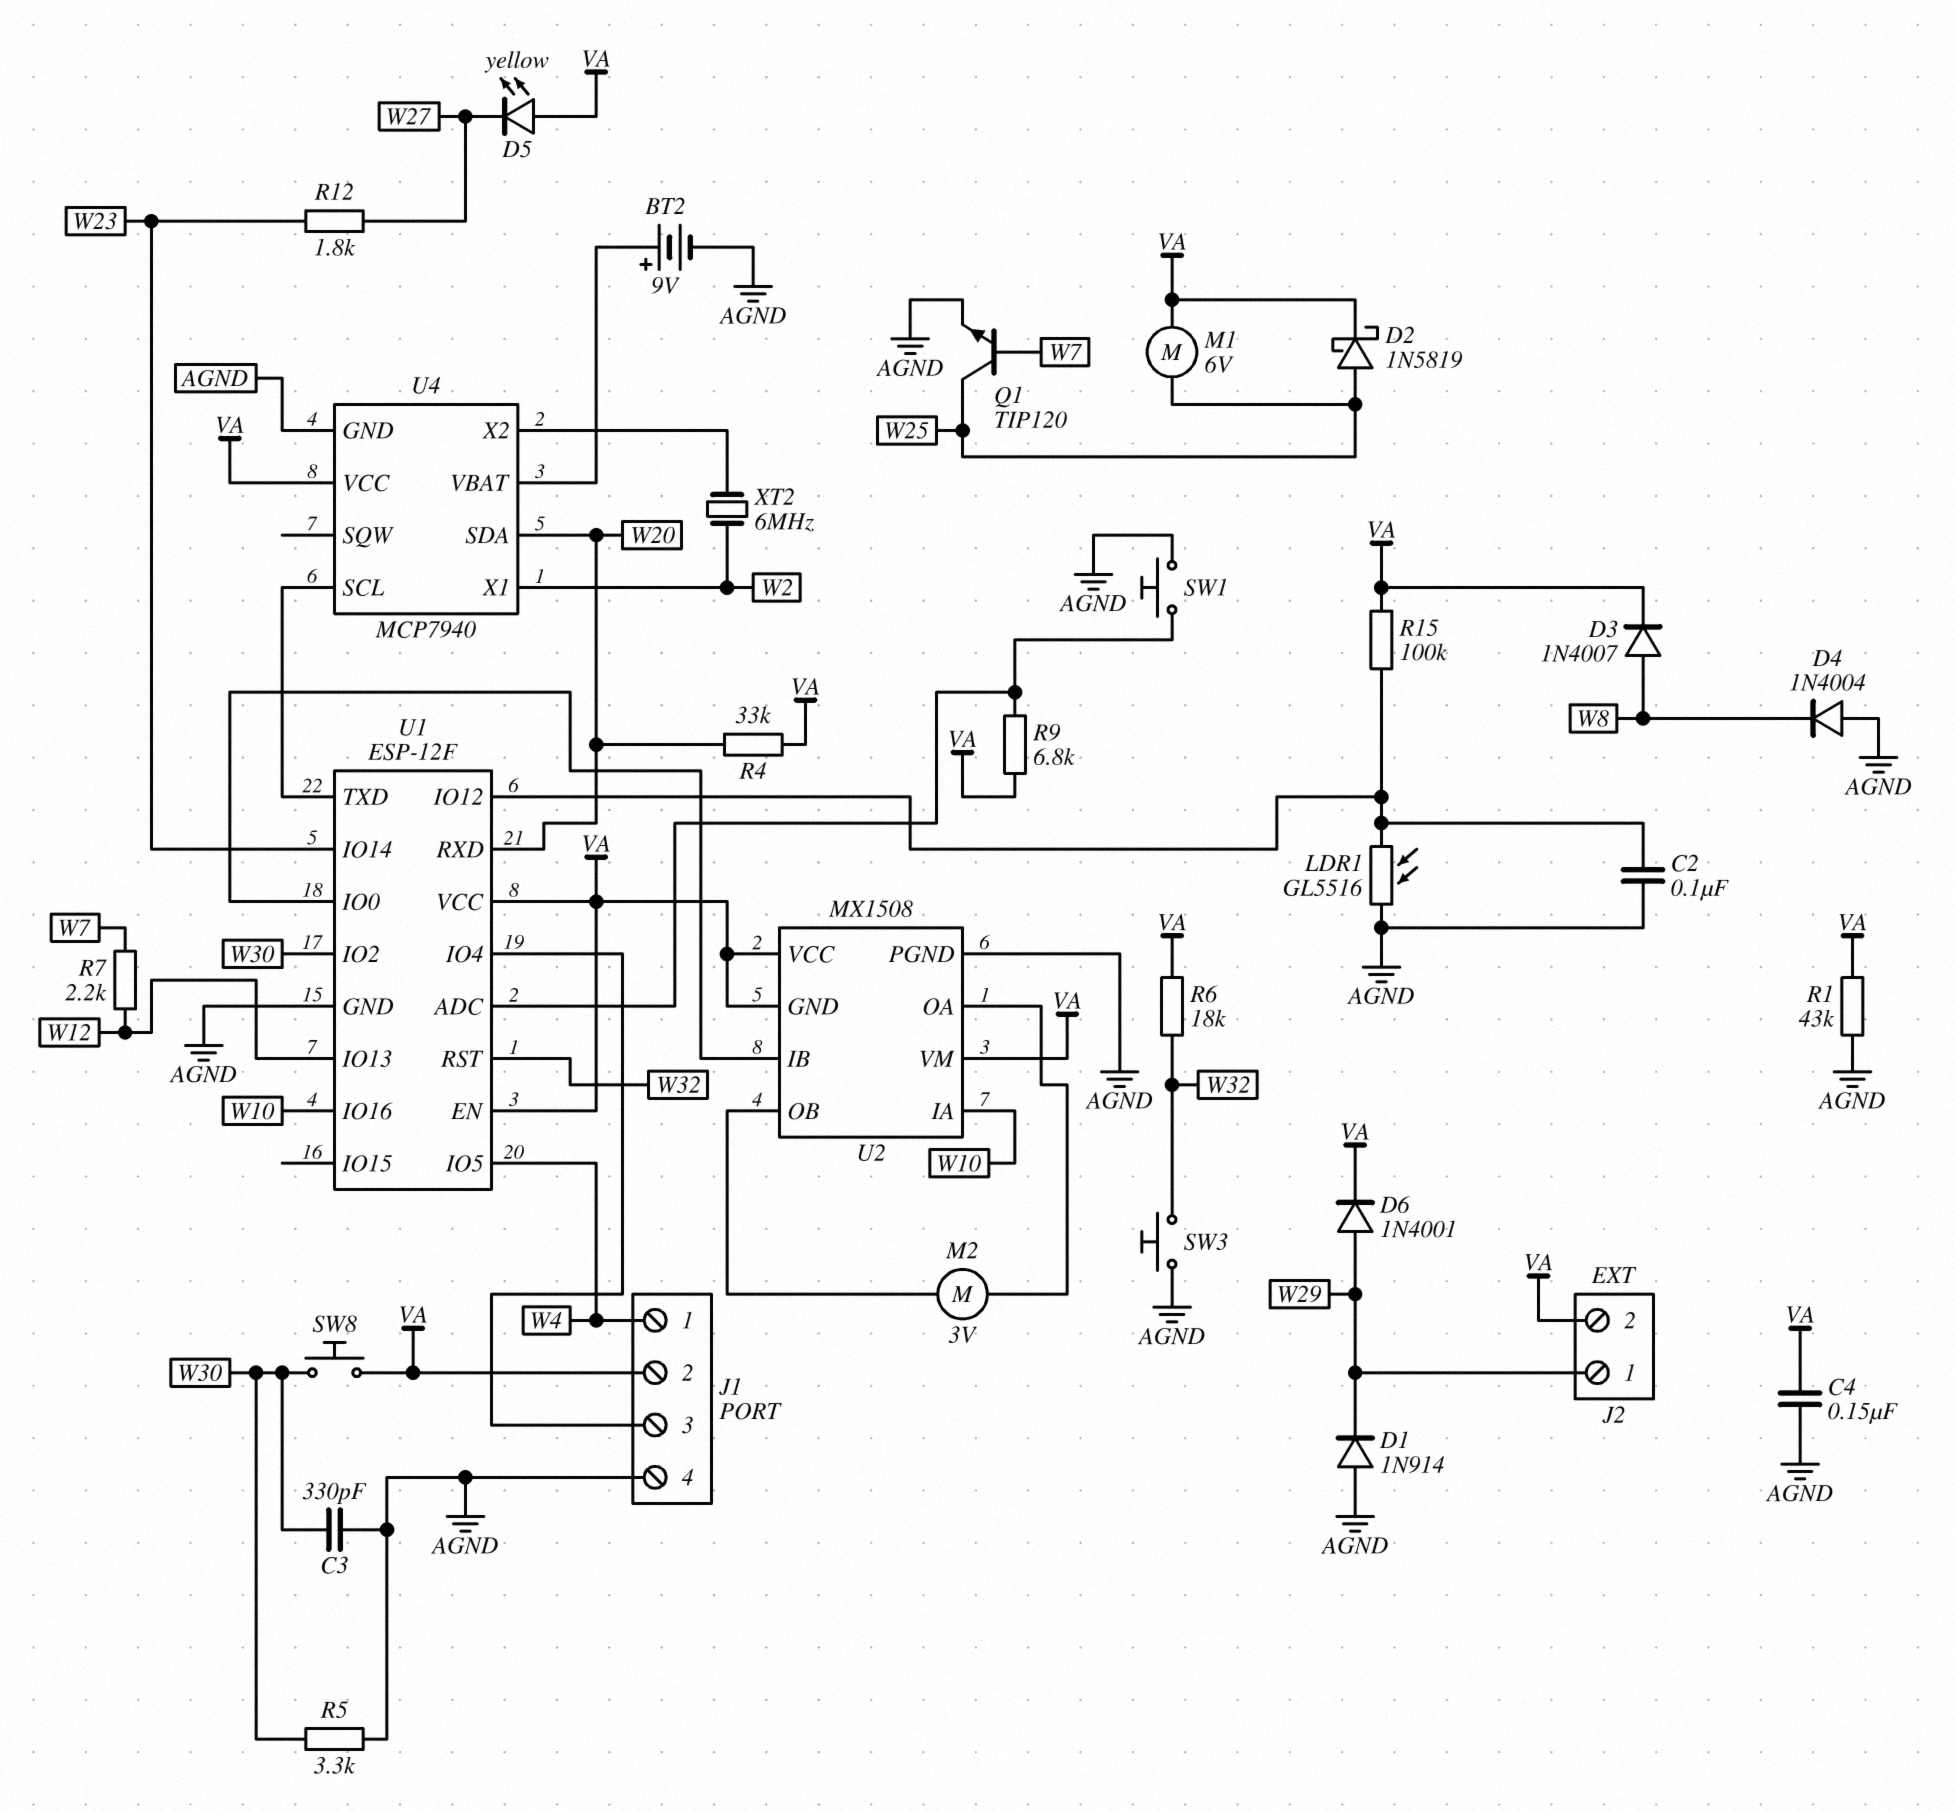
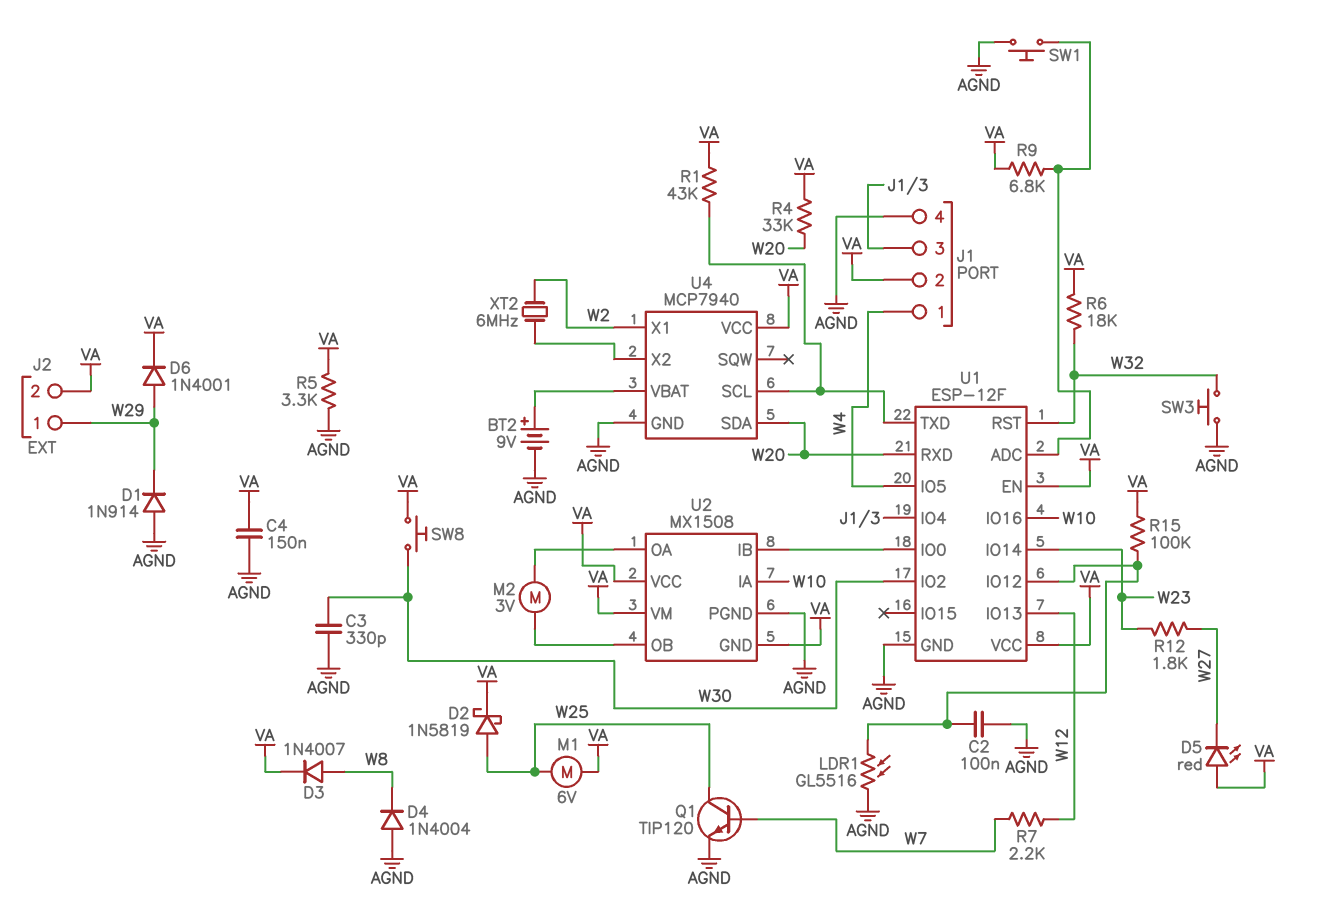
D5: LED yellow (A VA, K W27) -> LED red (A VA, K W27)
R1: 43k (AGND, VA) -> 43k (U1/TXD, VA)
R5: 3.3k (AGND, W30) -> 3.3k (AGND, VA)

